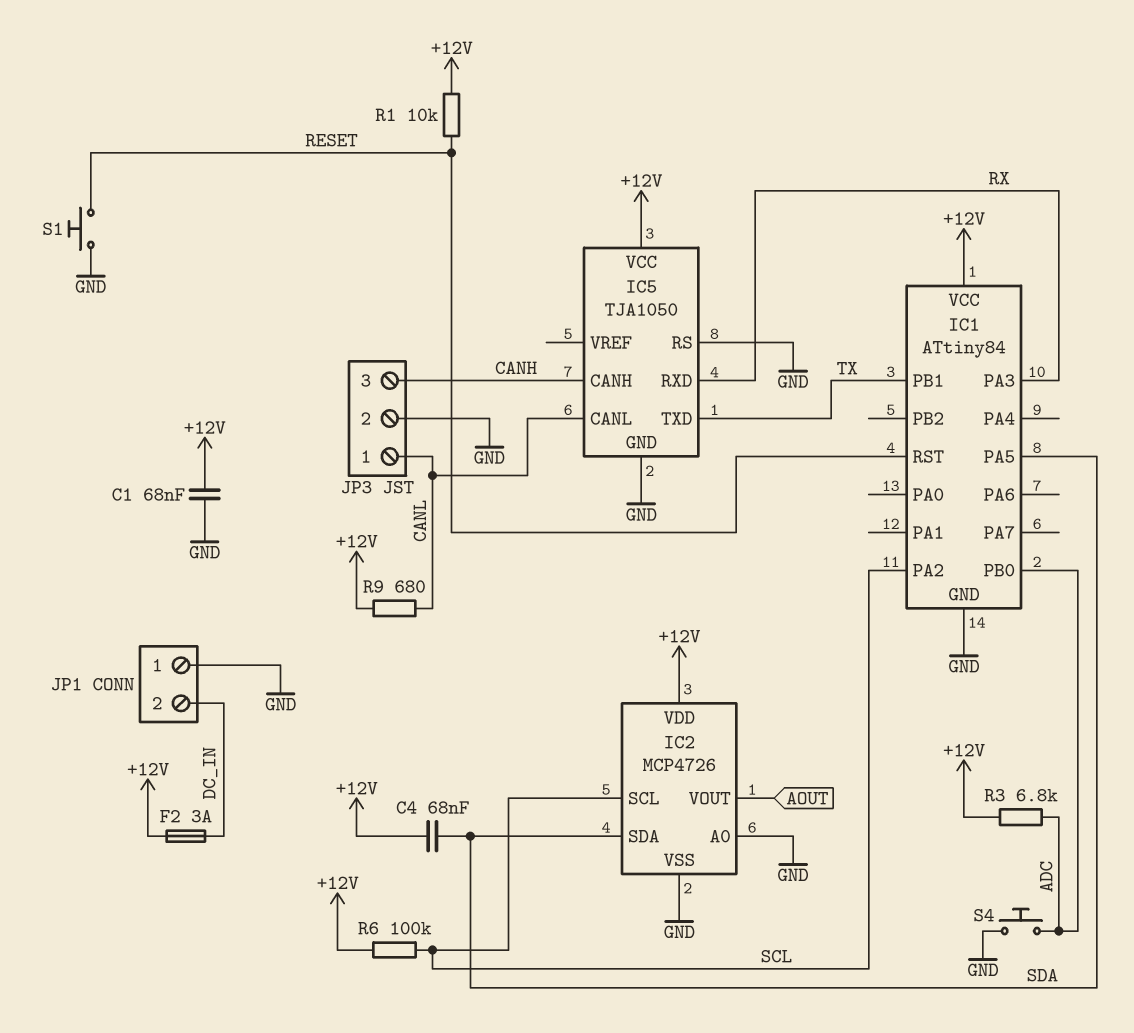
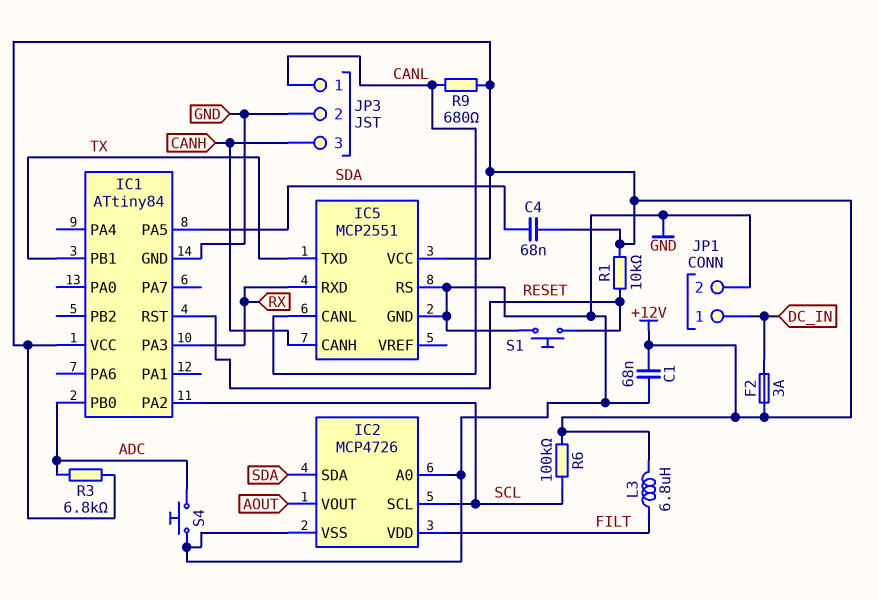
IC2 pin VDD: +12V -> FILT
IC5: TJA1050 -> MCP2551
JP1 pin 1: GND -> DC_IN
JP1 pin 2: DC_IN -> GND
L3: none -> 6.8uH (+12V, FILT)

